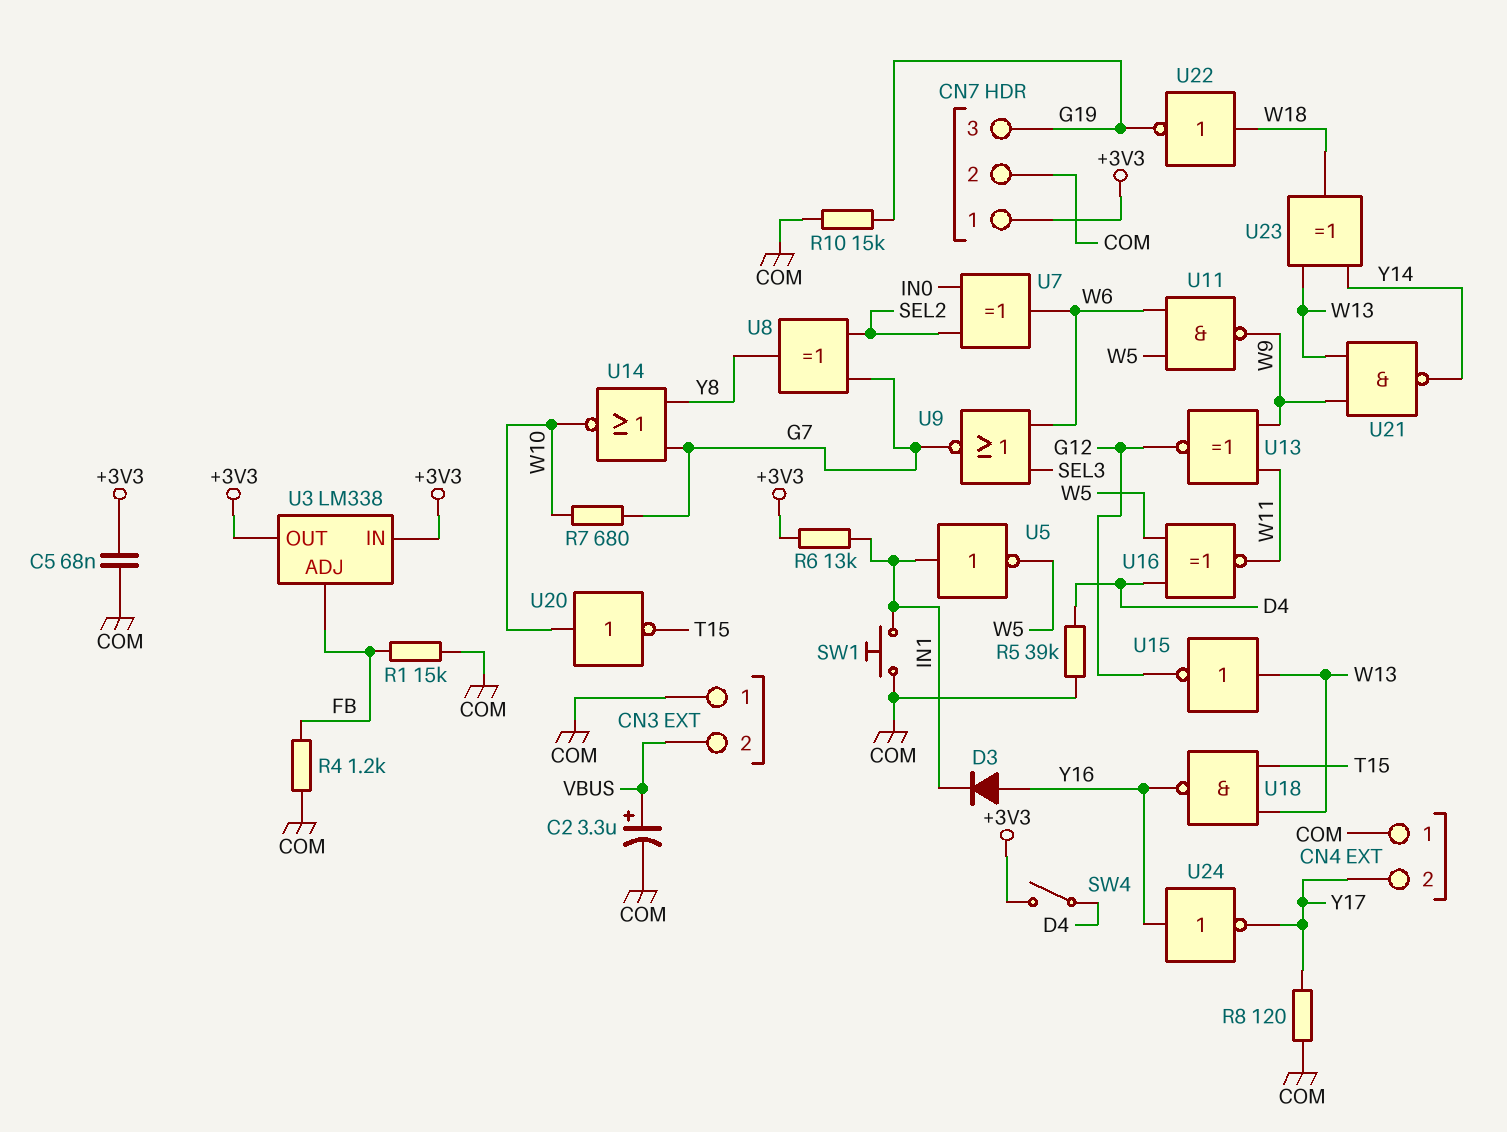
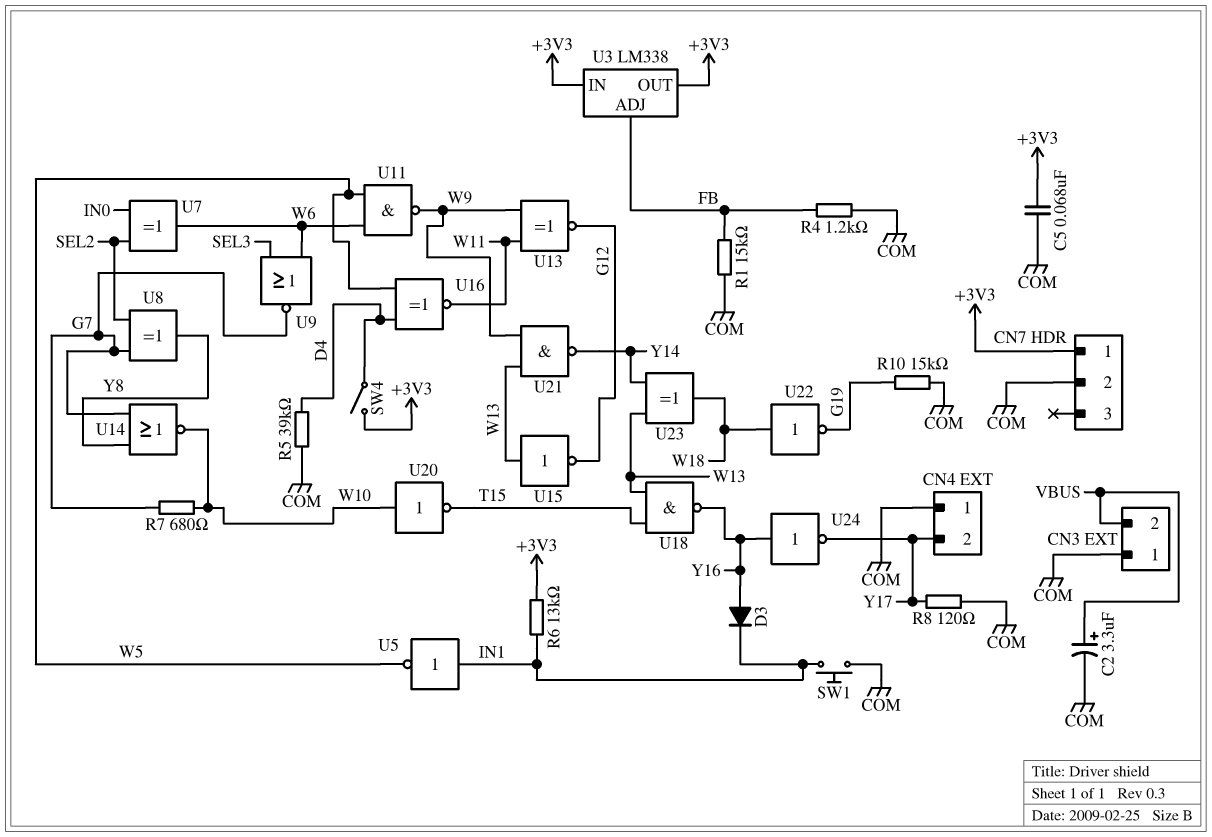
CN7 pin 3: G19 -> none

